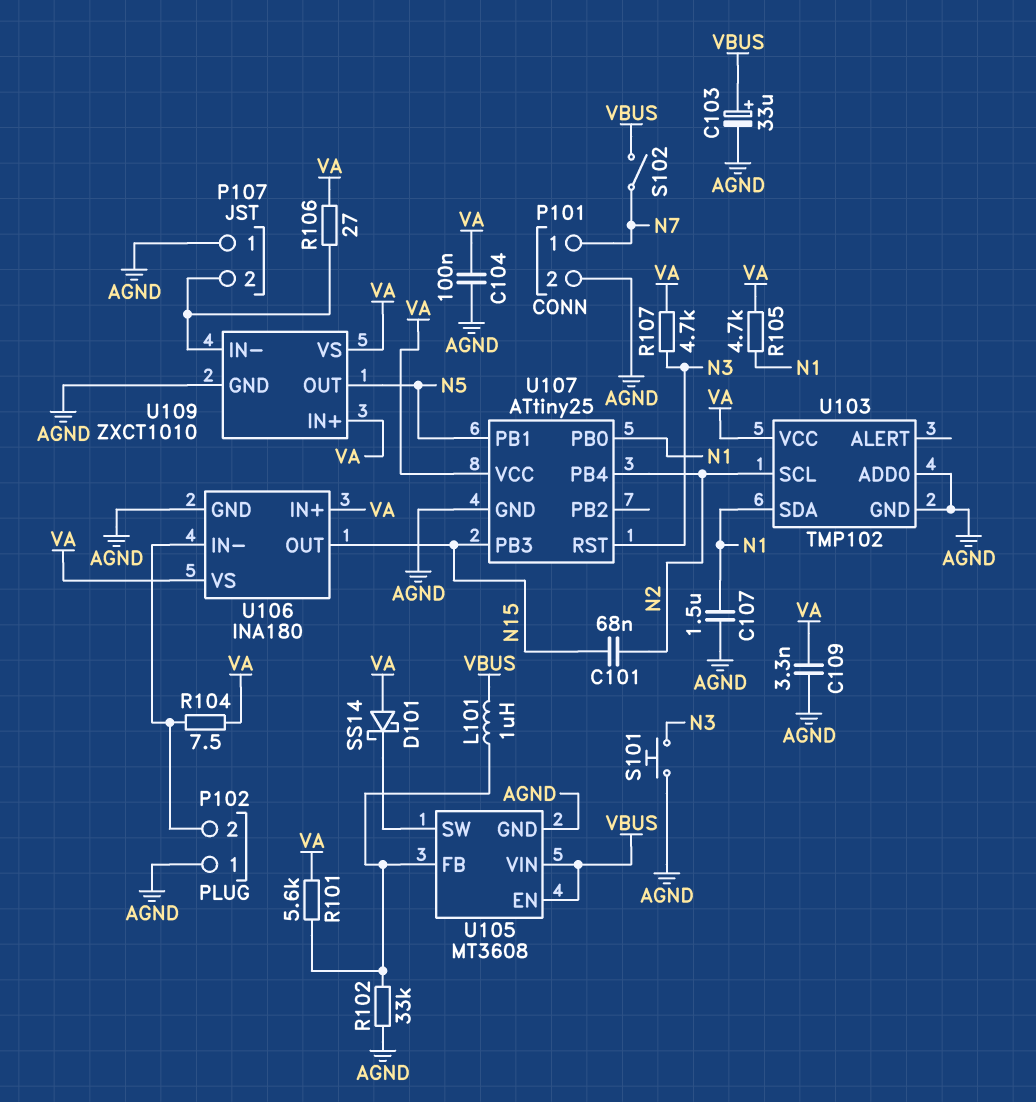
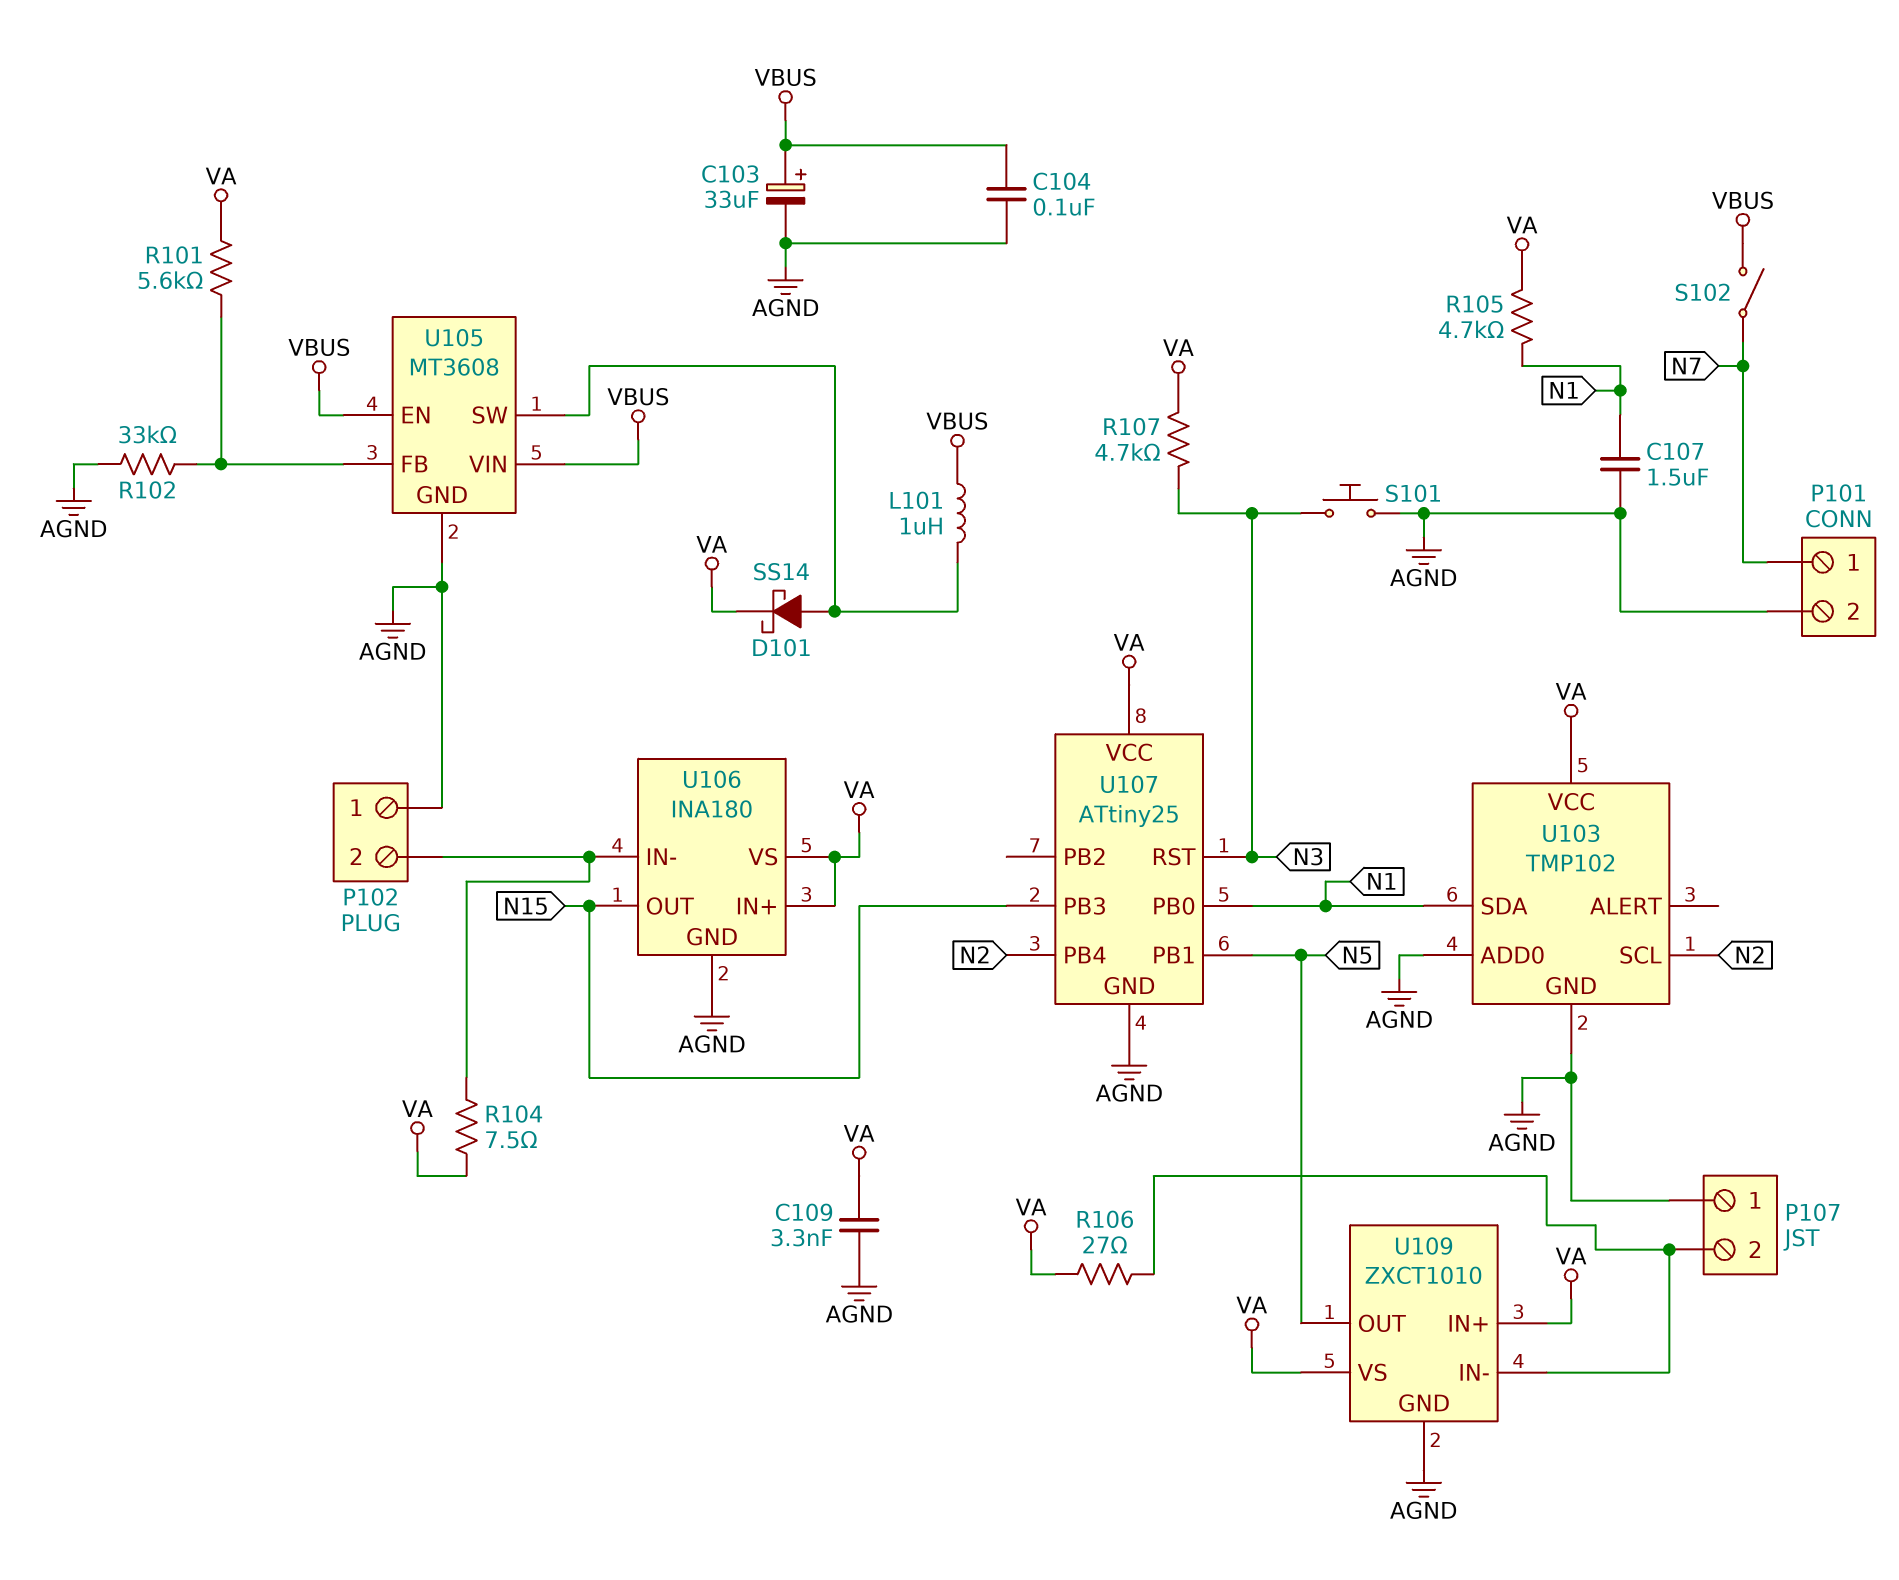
C101: 68nF (N2, N15) -> none
C104: 100nF (AGND, VA) -> 100nF (AGND, VBUS)
D101: schottky SS14 (A VA, K U105/SW) -> schottky SS14 (A U105/SW, K VA)
L101: 1uH (U105/FB, VBUS) -> 1uH (U105/SW, VBUS)

